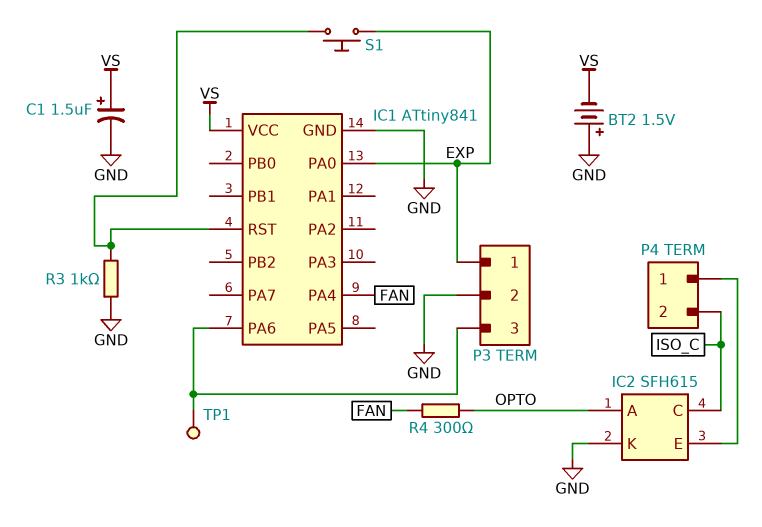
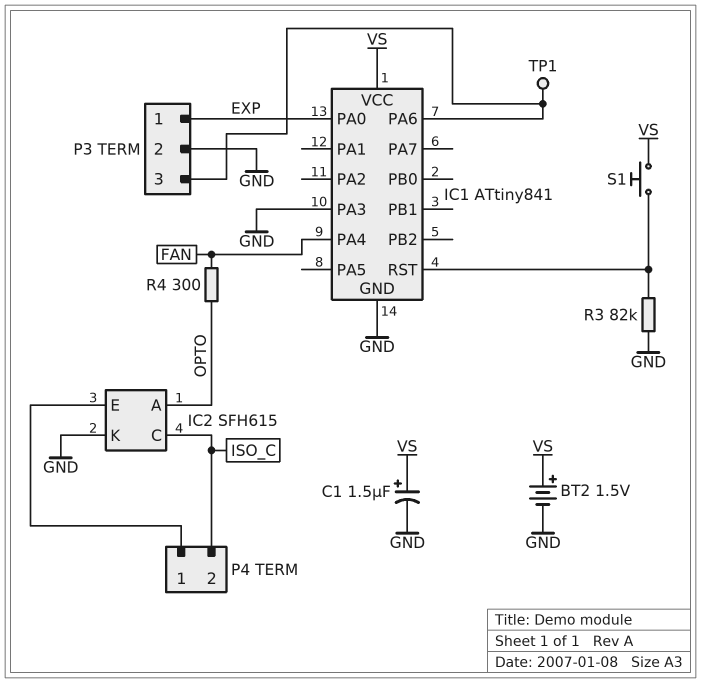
BT2: 1.5V (plus GND, minus VS) -> 1.5V (plus VS, minus GND)
IC1 pin PA3: none -> GND
R3: 1k (GND, IC1/RST) -> 82k (GND, IC1/RST)
S1: button (EXP, IC1/RST) -> button (IC1/RST, VS)

